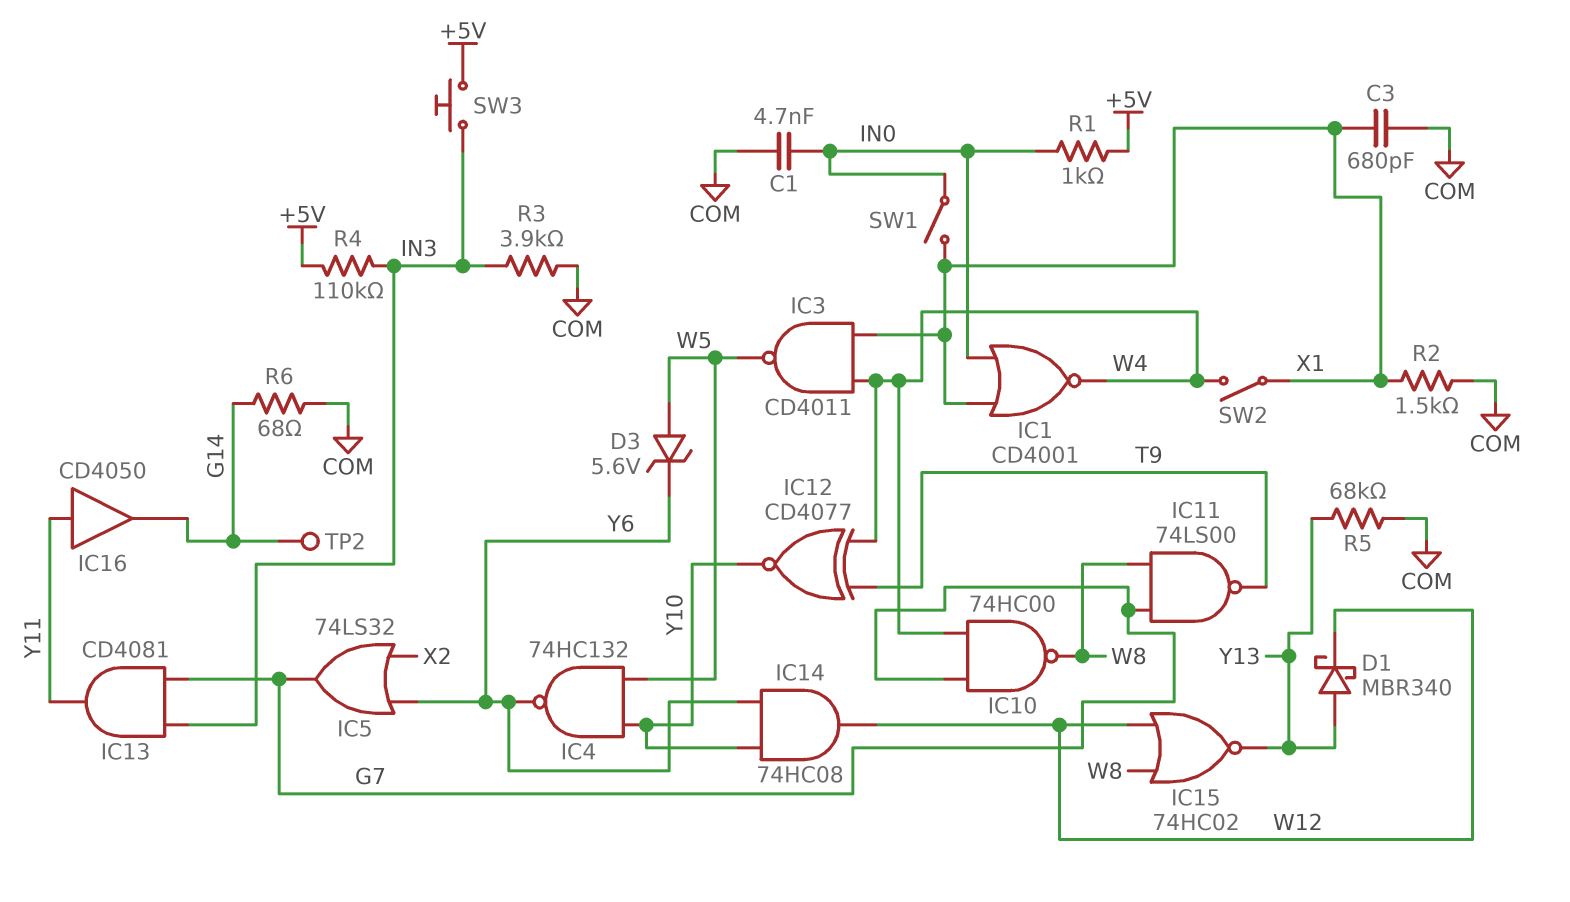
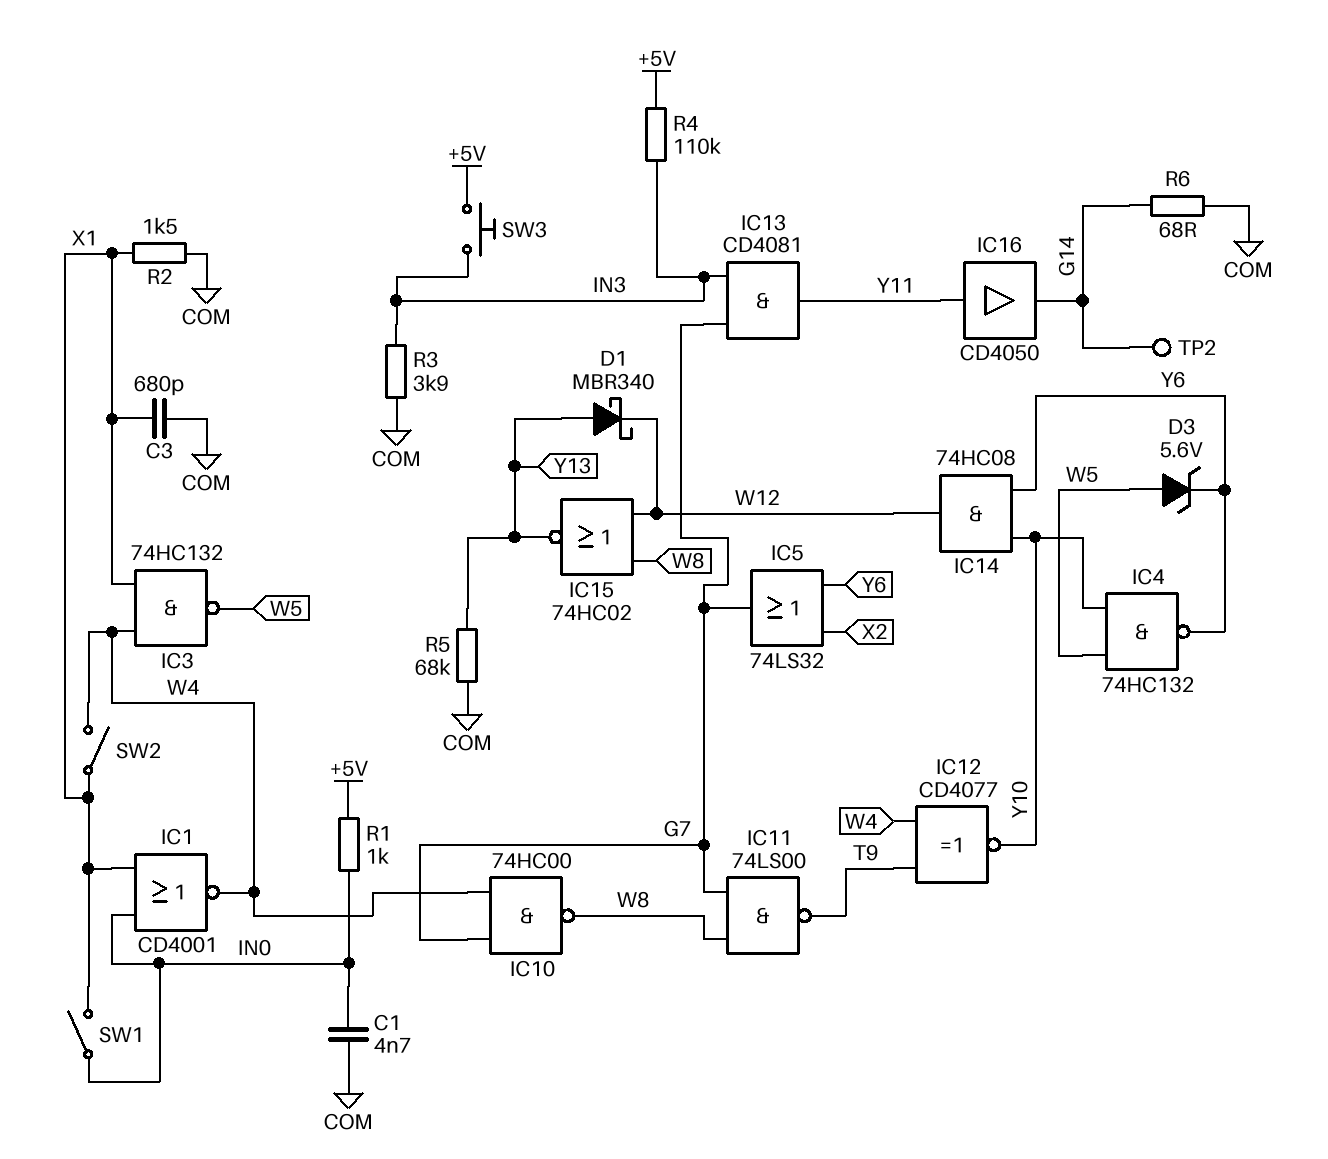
IC3: NAND CD4011 (in W4, in X1, out W5) -> NAND 74HC132 (in W4, in X1, out W5)

